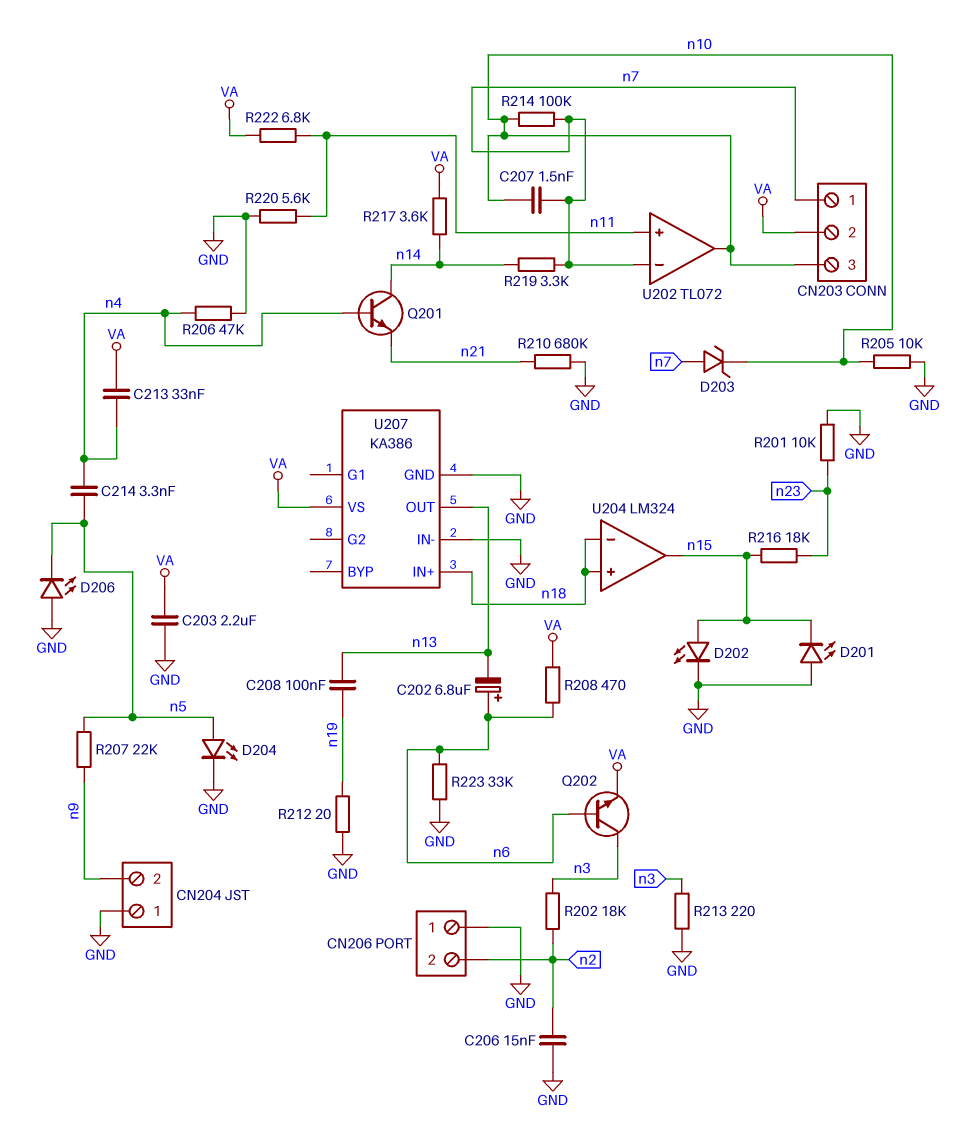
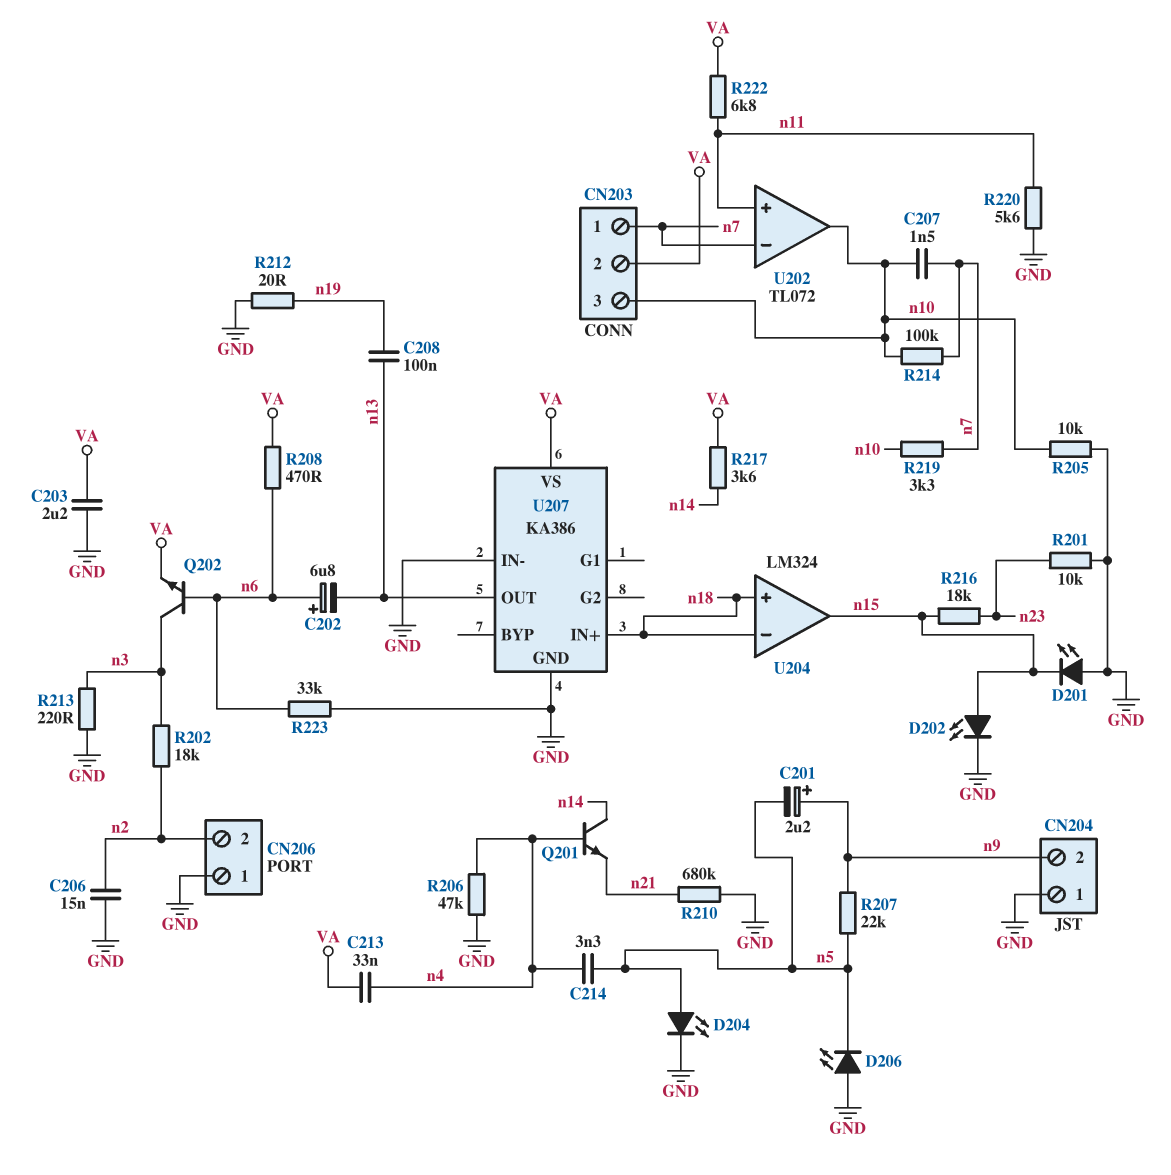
C201: none -> 2.2uF (plus n9, minus n5)
D203: zener (A n7, K n10) -> none
R219: 3.3k (n7, n14) -> 3.3k (n7, n10)

